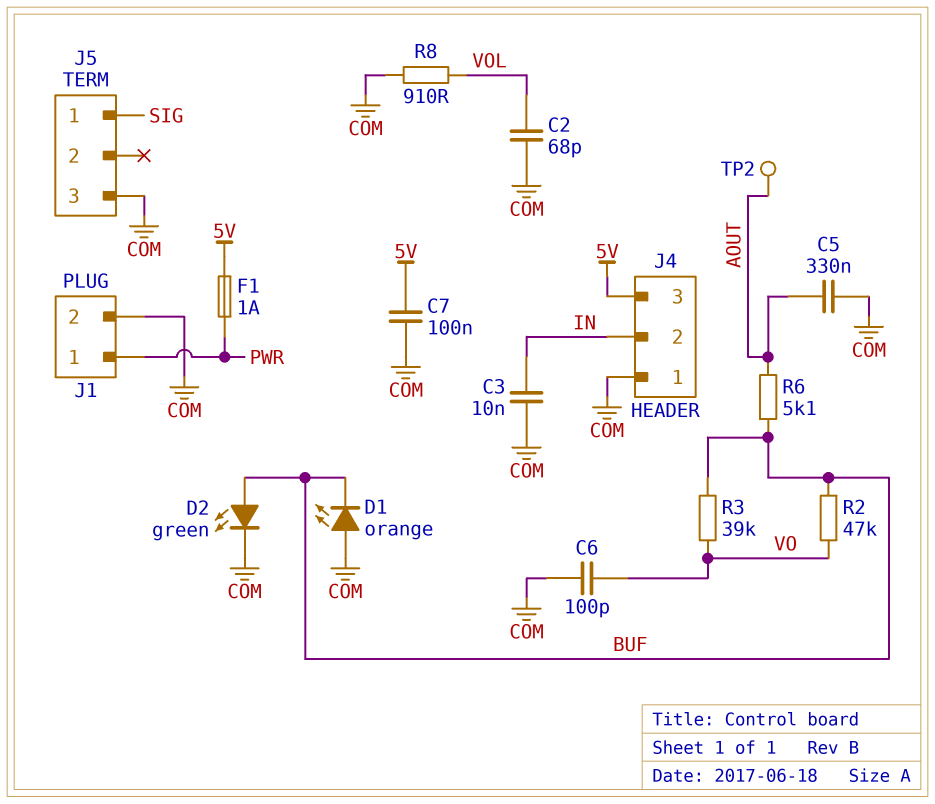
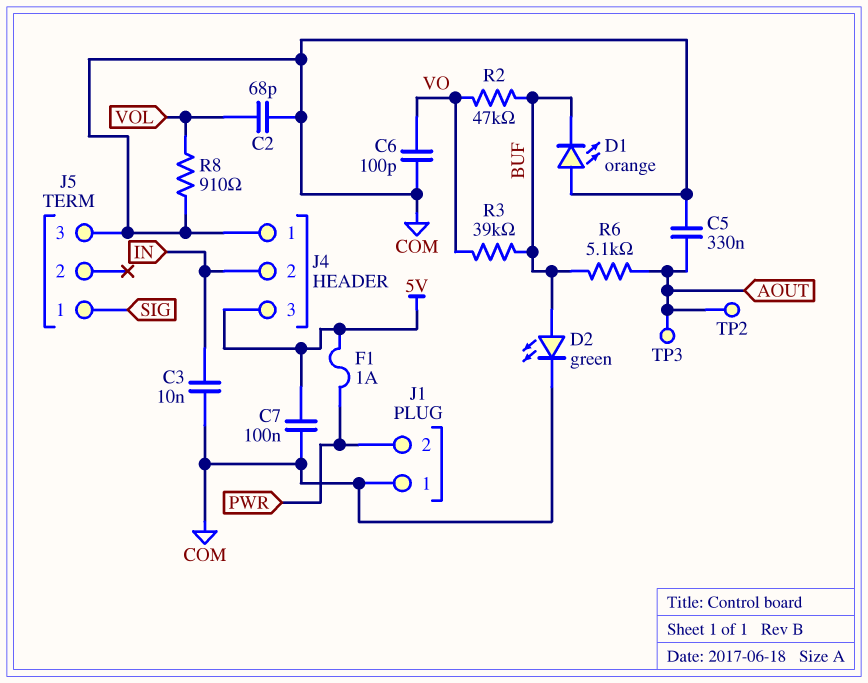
J1 pin 1: PWR -> COM
J1 pin 2: COM -> PWR
TP3: none -> test point (AOUT)

